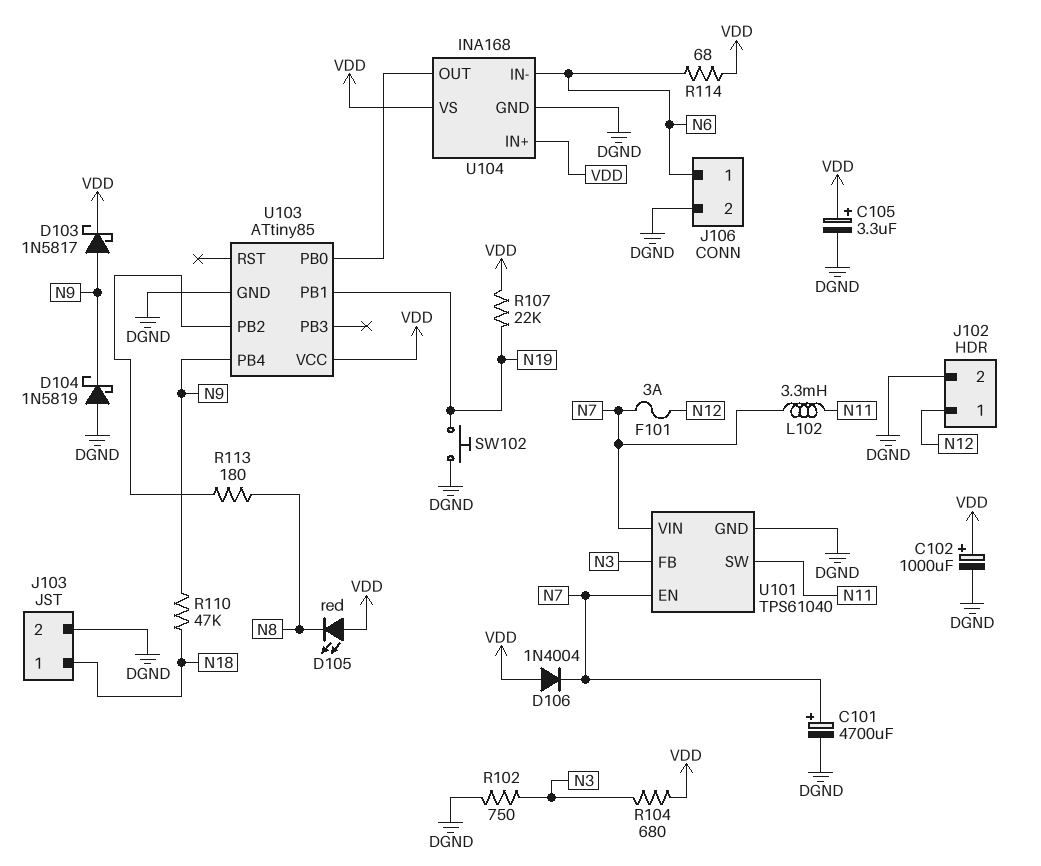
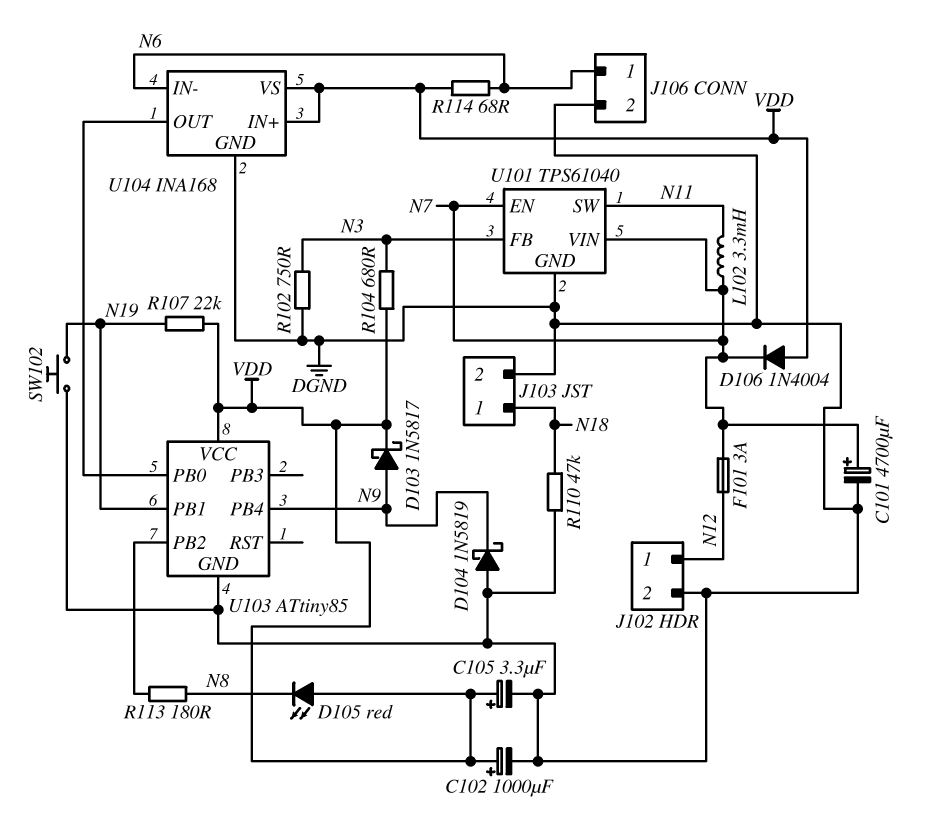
R110: 47k (N9, N18) -> 47k (DGND, N18)

